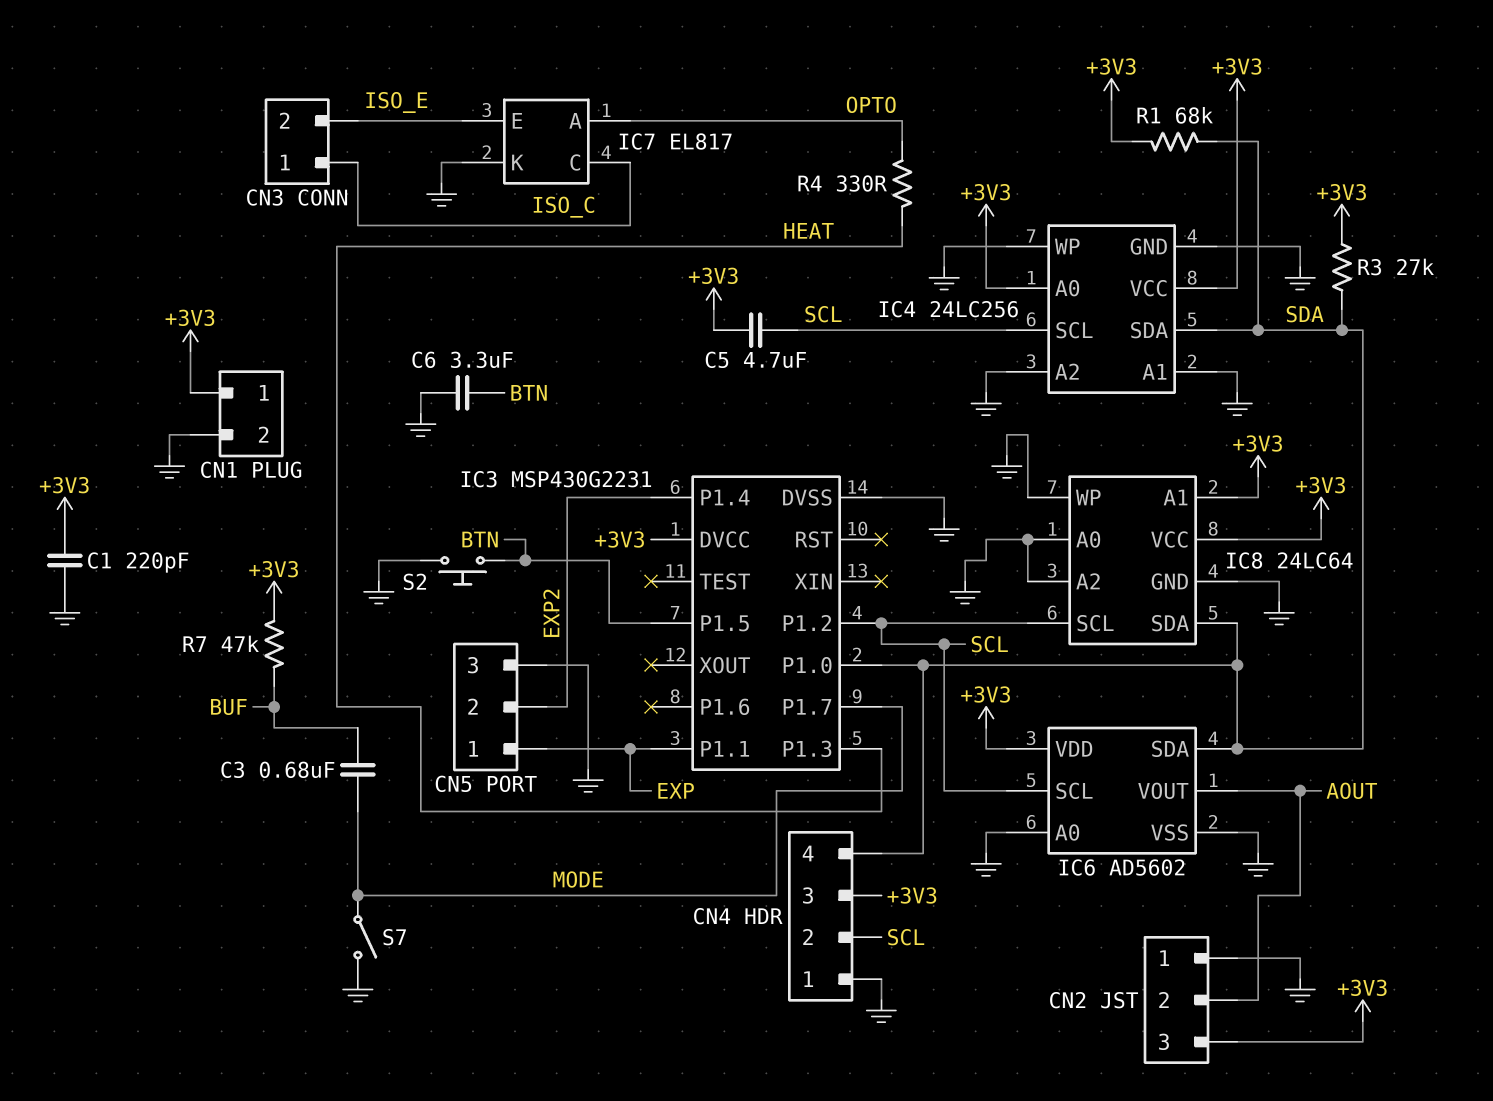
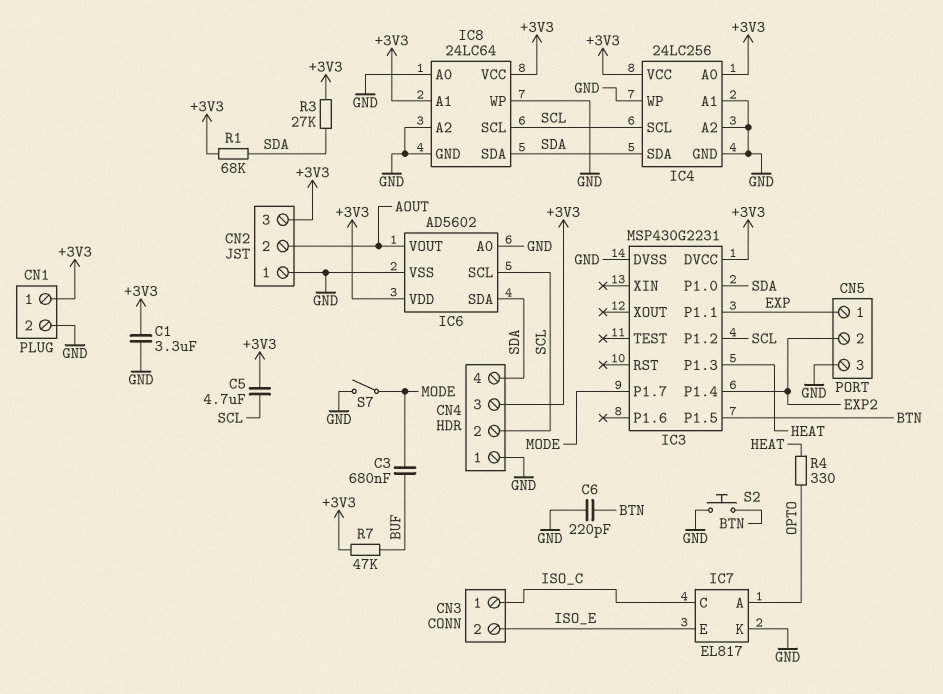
C1: 220pF (+3V3, GND) -> 3.3uF (+3V3, GND)
C6: 3.3uF (BTN, GND) -> 220pF (BTN, GND)

